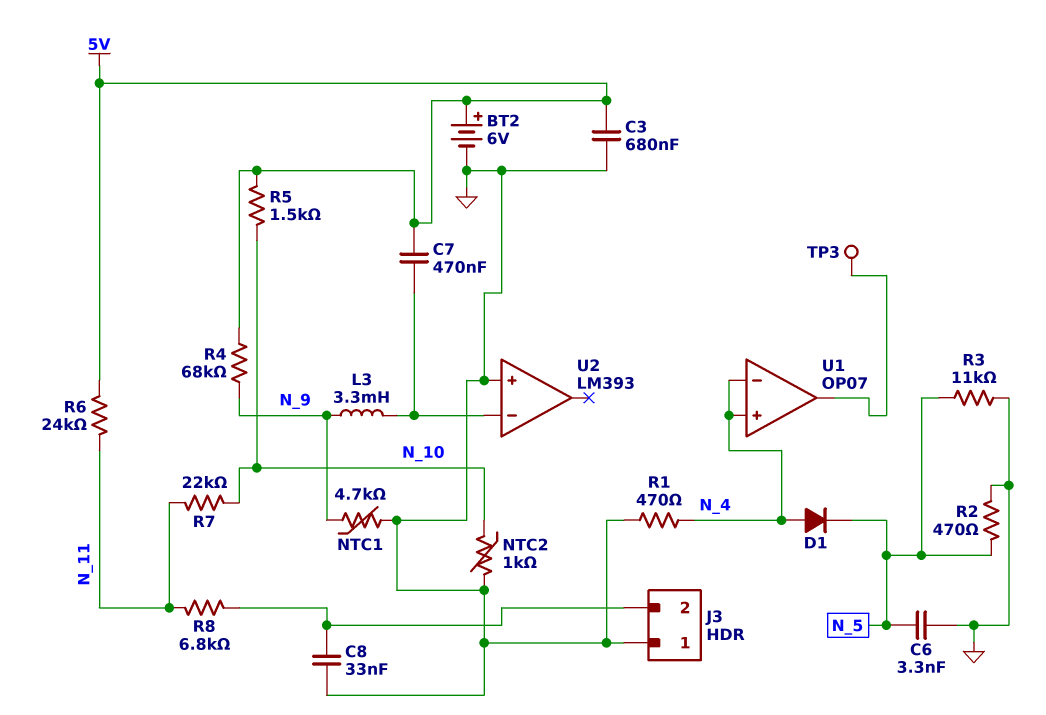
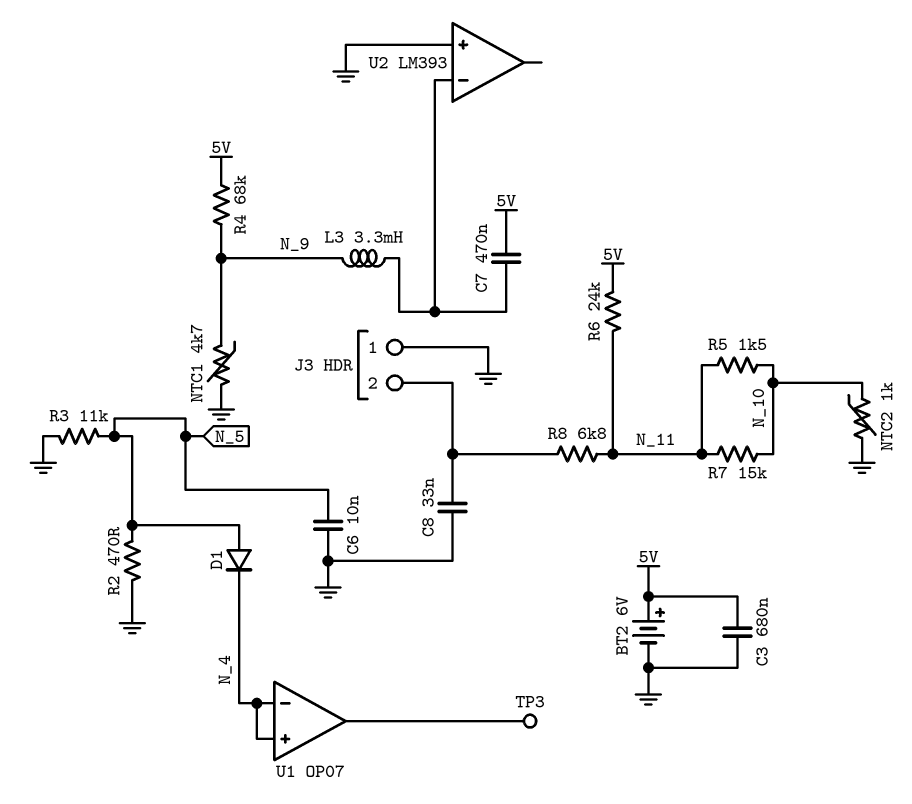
C6: 3.3nF (GND, N_5) -> 10nF (GND, N_5)
D1: diode (A N_4, K N_5) -> diode (A N_5, K N_4)
R1: 470 (GND, N_4) -> none
R5: 1.5k (5V, N_10) -> 1.5k (N_10, N_11)
R7: 22k (N_10, N_11) -> 15k (N_10, N_11)

